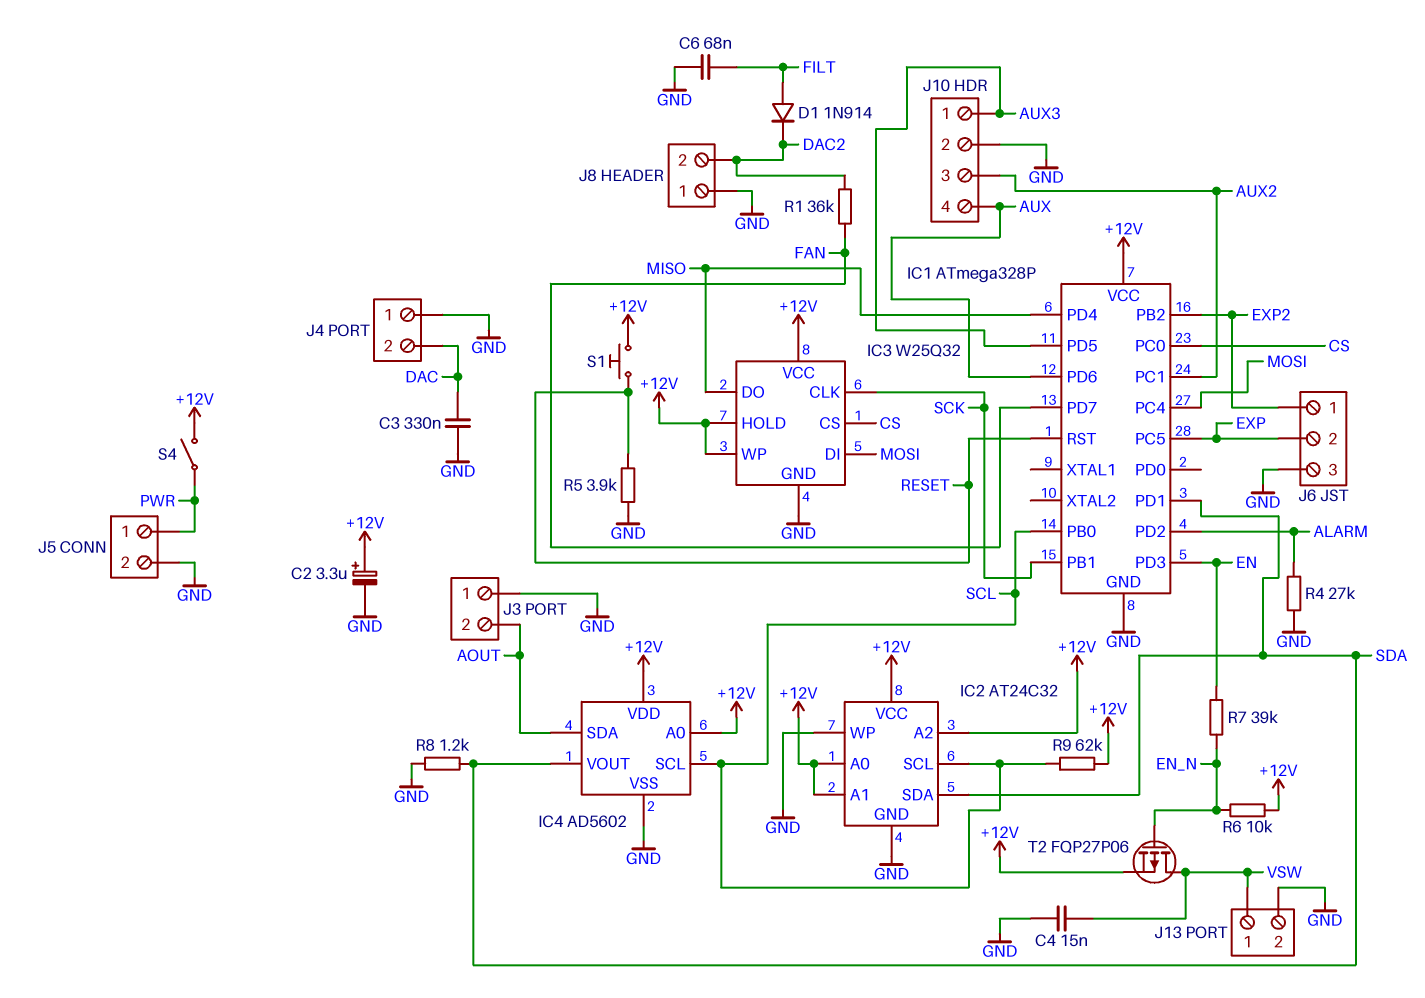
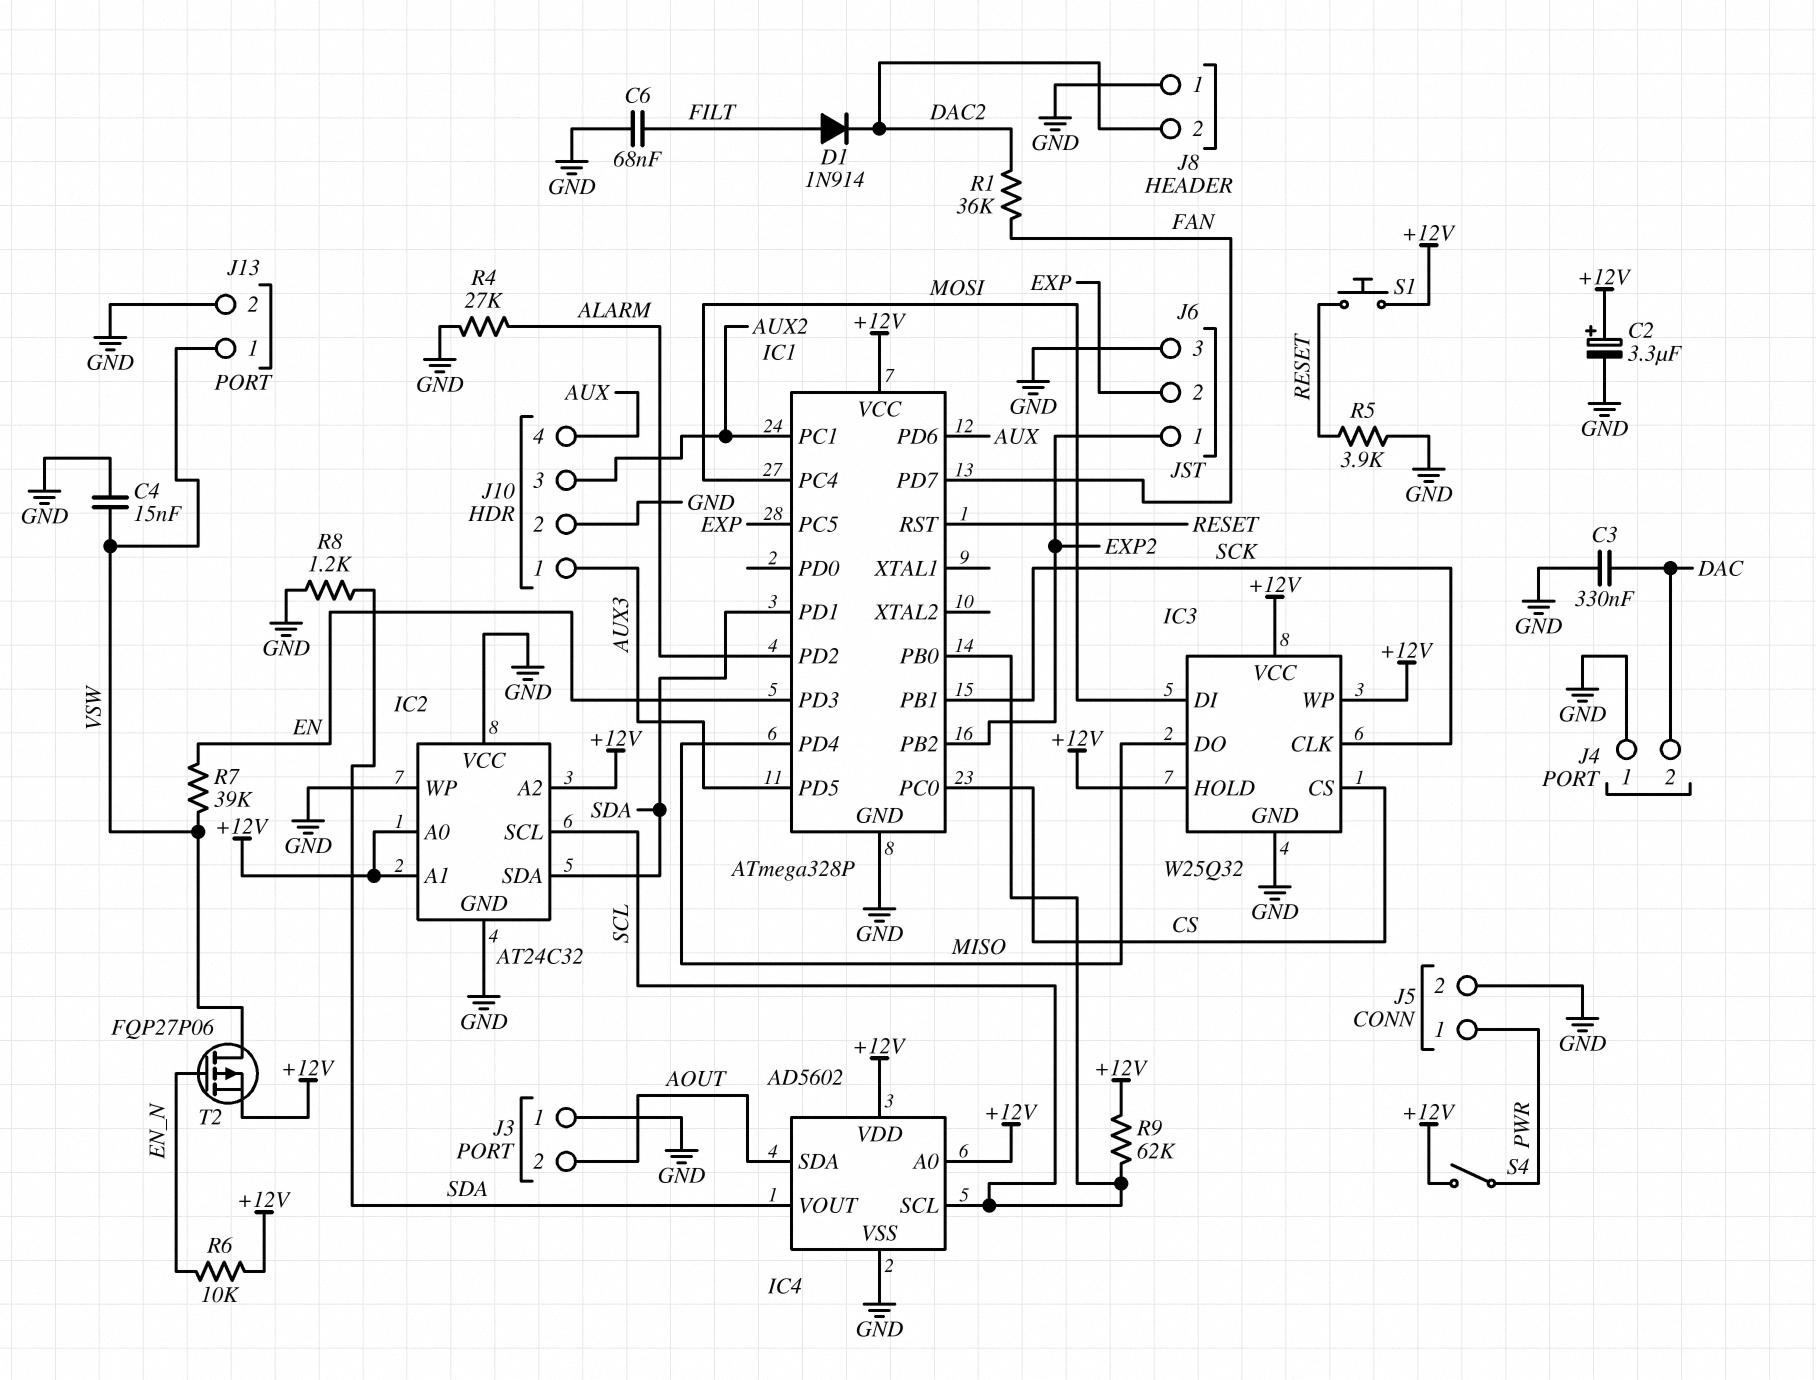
IC2 pin VCC: +12V -> GND
R7: 39k (EN, EN_N) -> 39k (EN, VSW)

